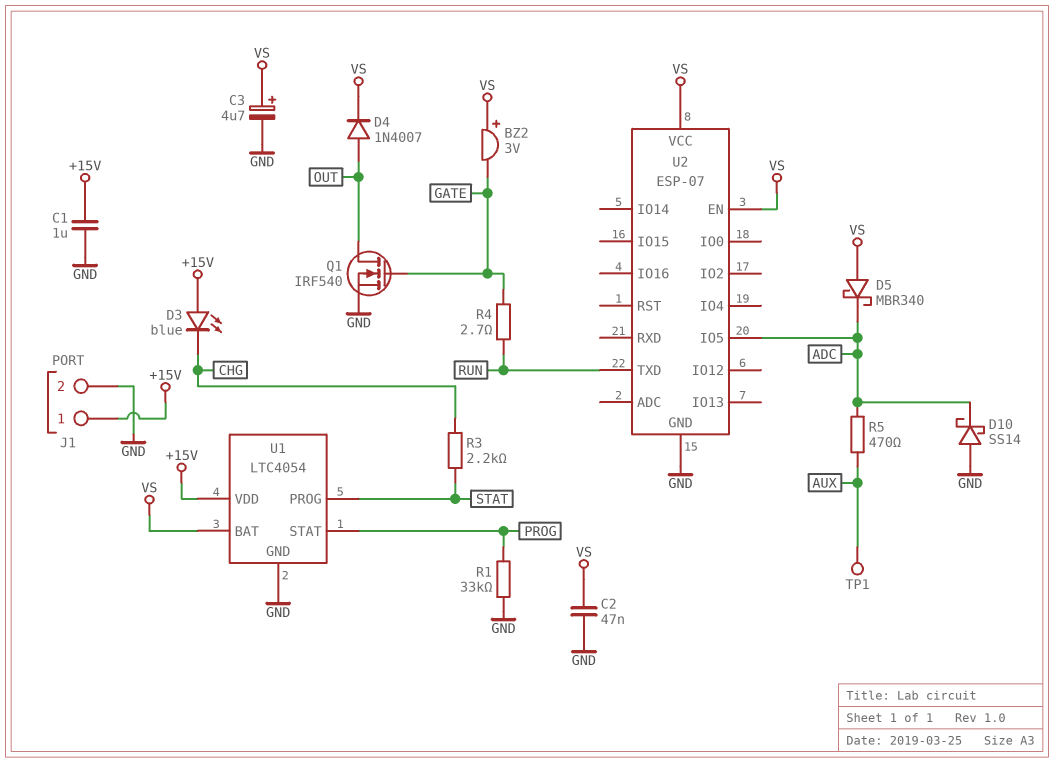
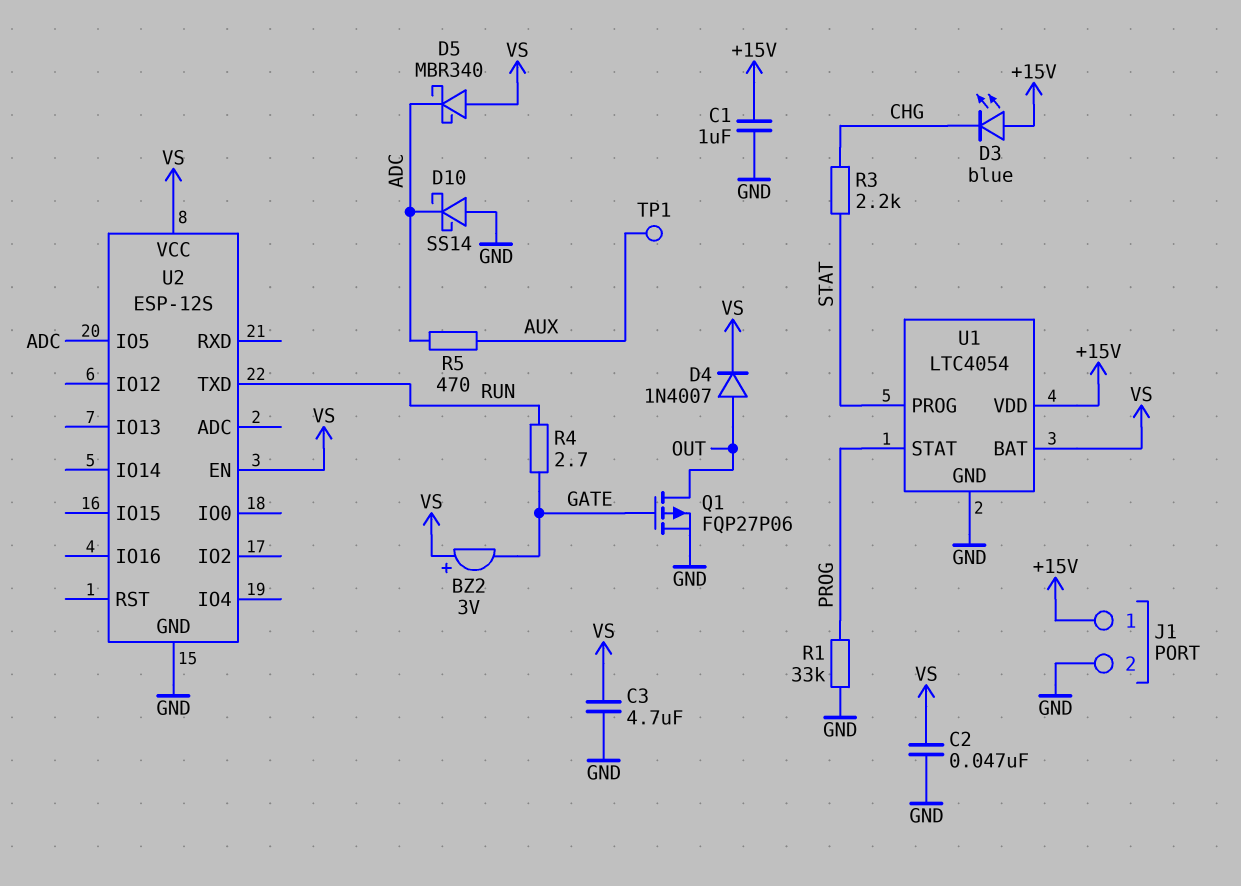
C3: 4.7uF (plus VS, minus GND) -> 4.7uF (GND, VS)
Q1: NMOS IRF540 (G GATE, D OUT, S GND) -> PMOS FQP27P06 (G GATE, D OUT, S GND)
U2: ESP-07 -> ESP-12S

